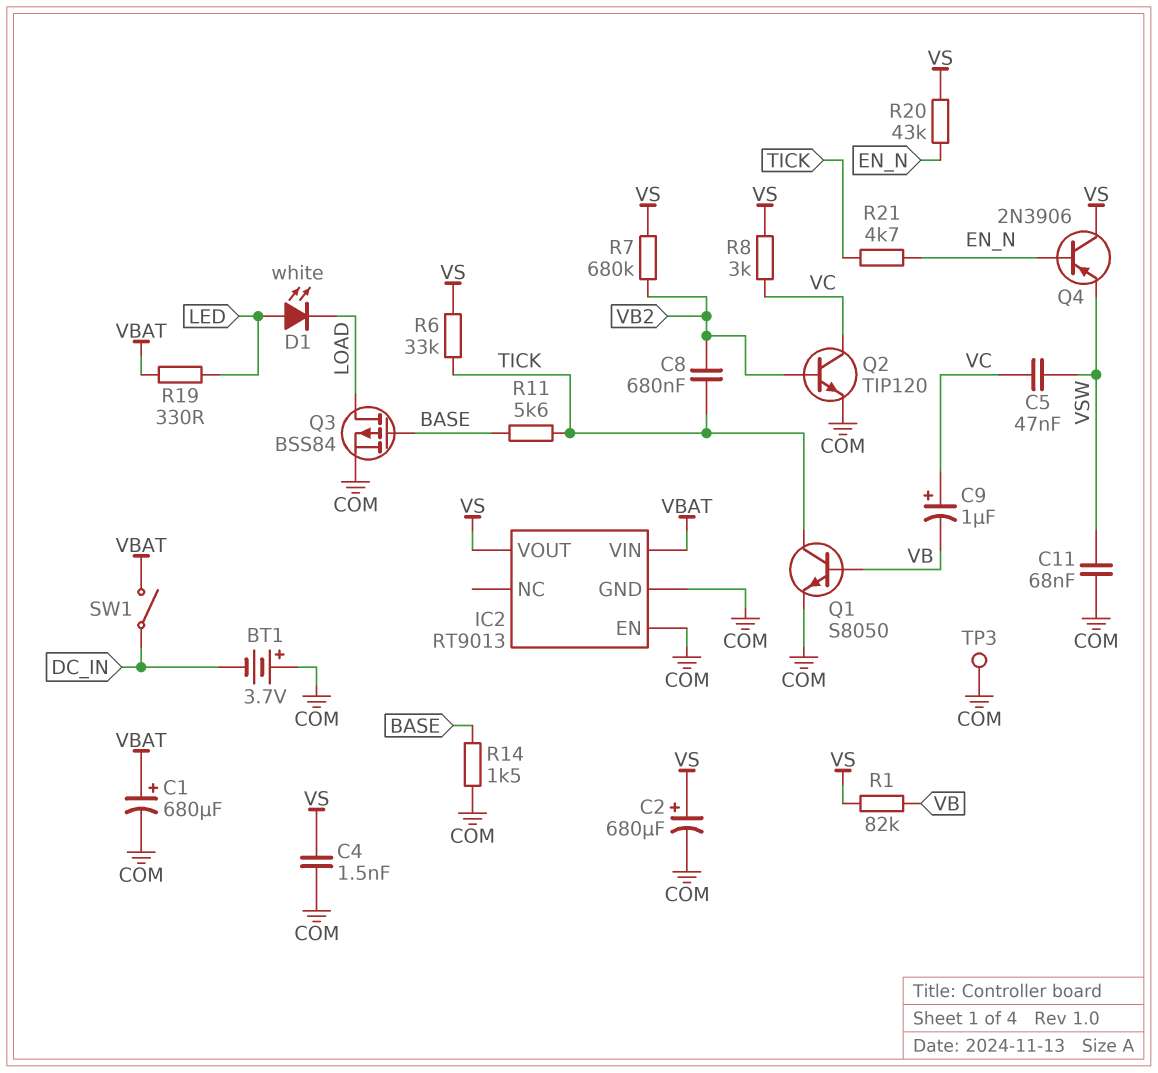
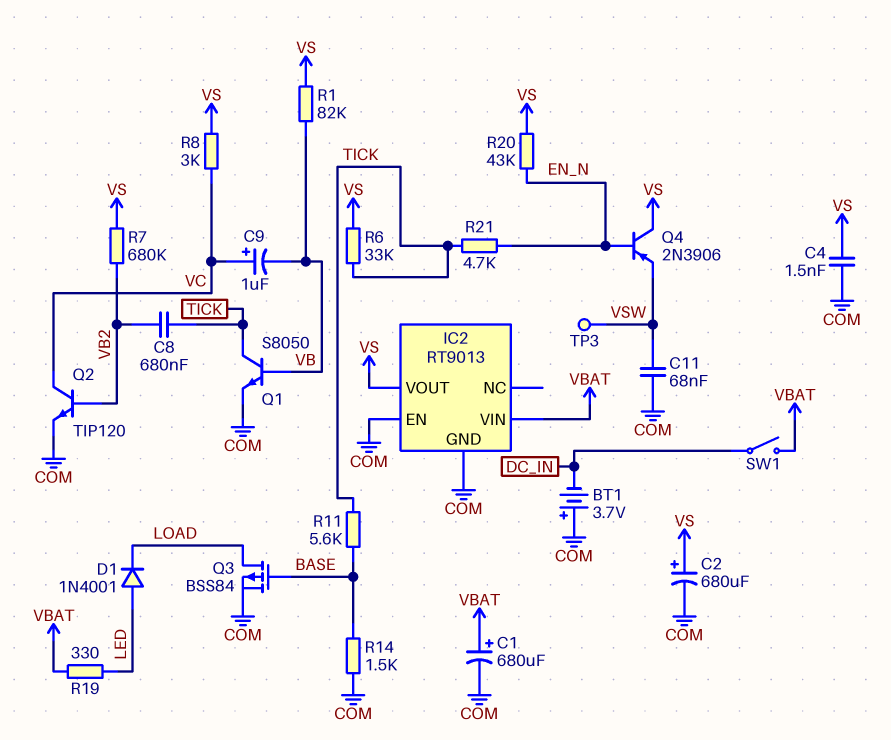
C5: 47nF (VC, VSW) -> none
D1: LED white (A LED, K LOAD) -> diode 1N4001 (A LED, K LOAD)
TP3: test point (COM) -> test point (VSW)

